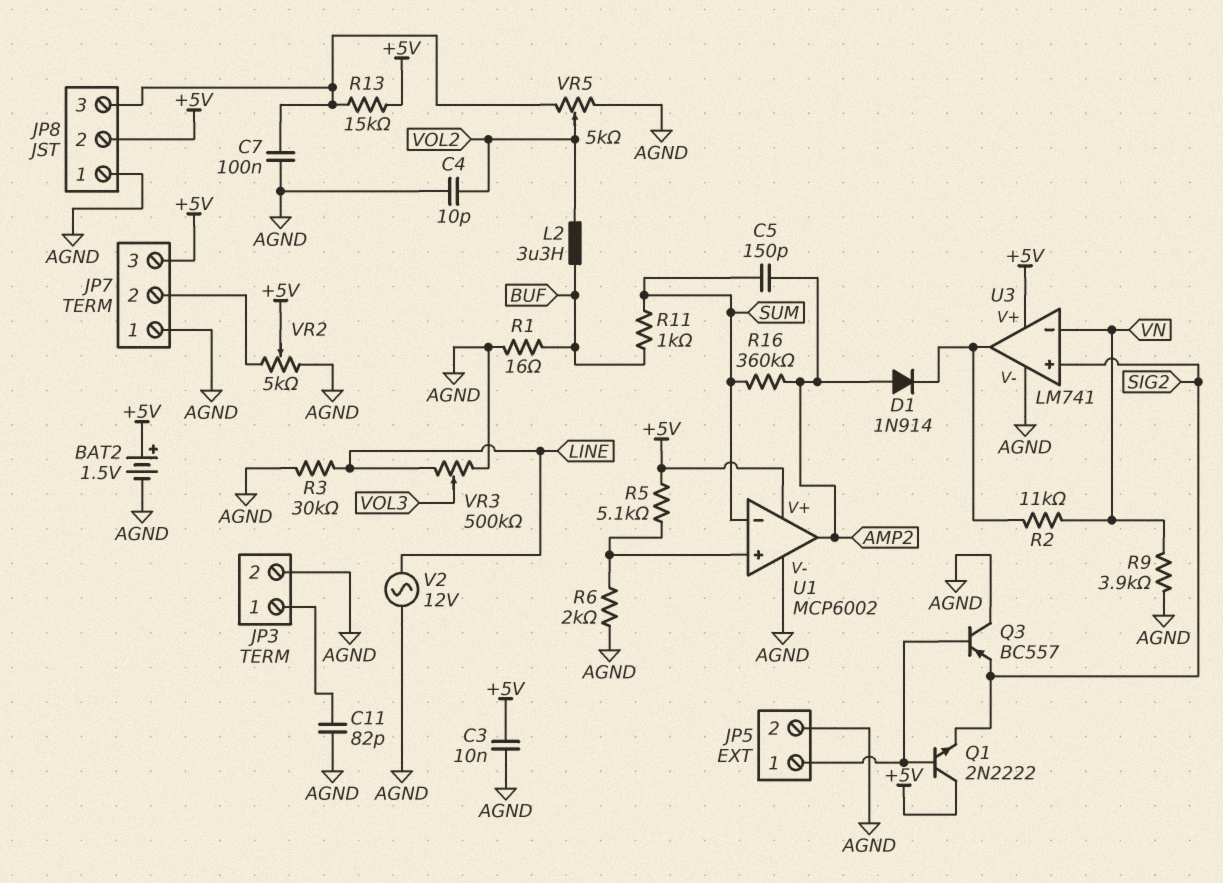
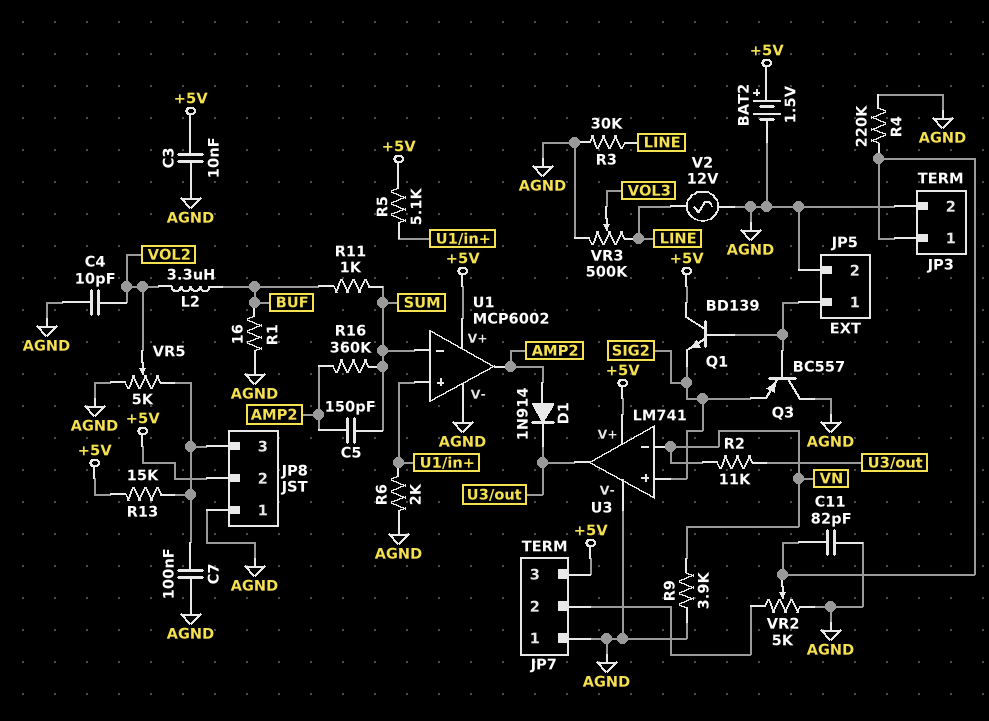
Q1: NPN 2N2222 (B JP5/1, C +5V, E SIG2) -> NPN BD139 (B JP5/1, C +5V, E SIG2)
R4: none -> 220k (AGND, JP3/1)
VR2: 5k (AGND, JP7/2, wiper +5V) -> 5k (AGND, JP7/2, wiper JP3/1)

